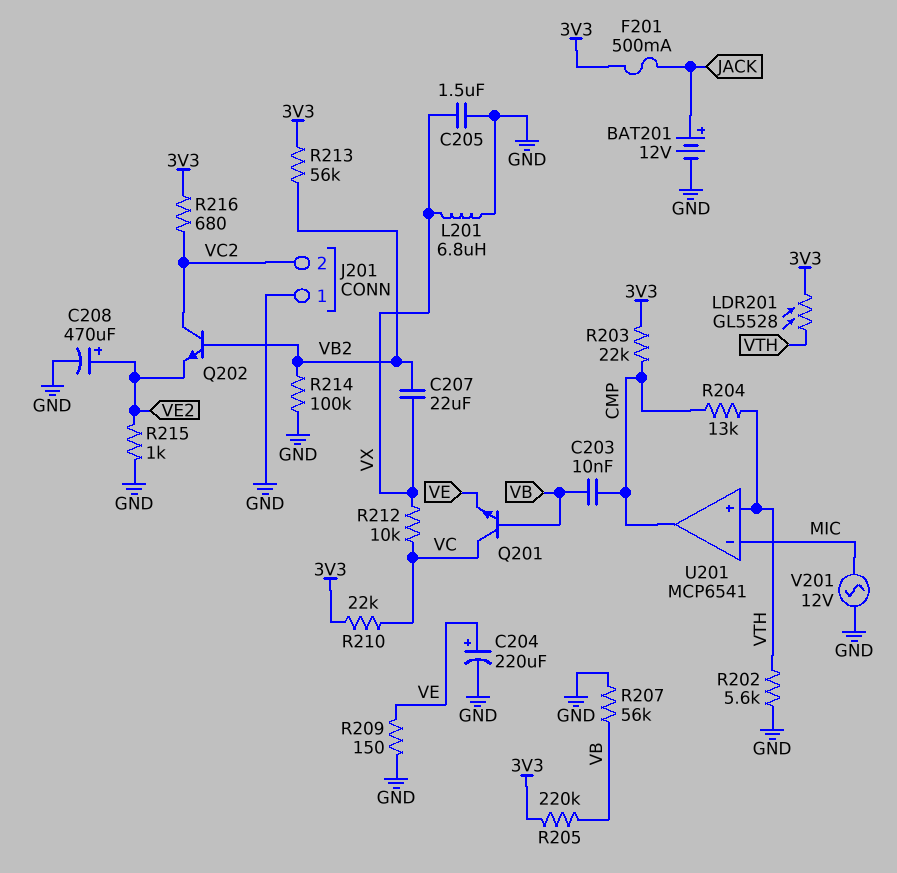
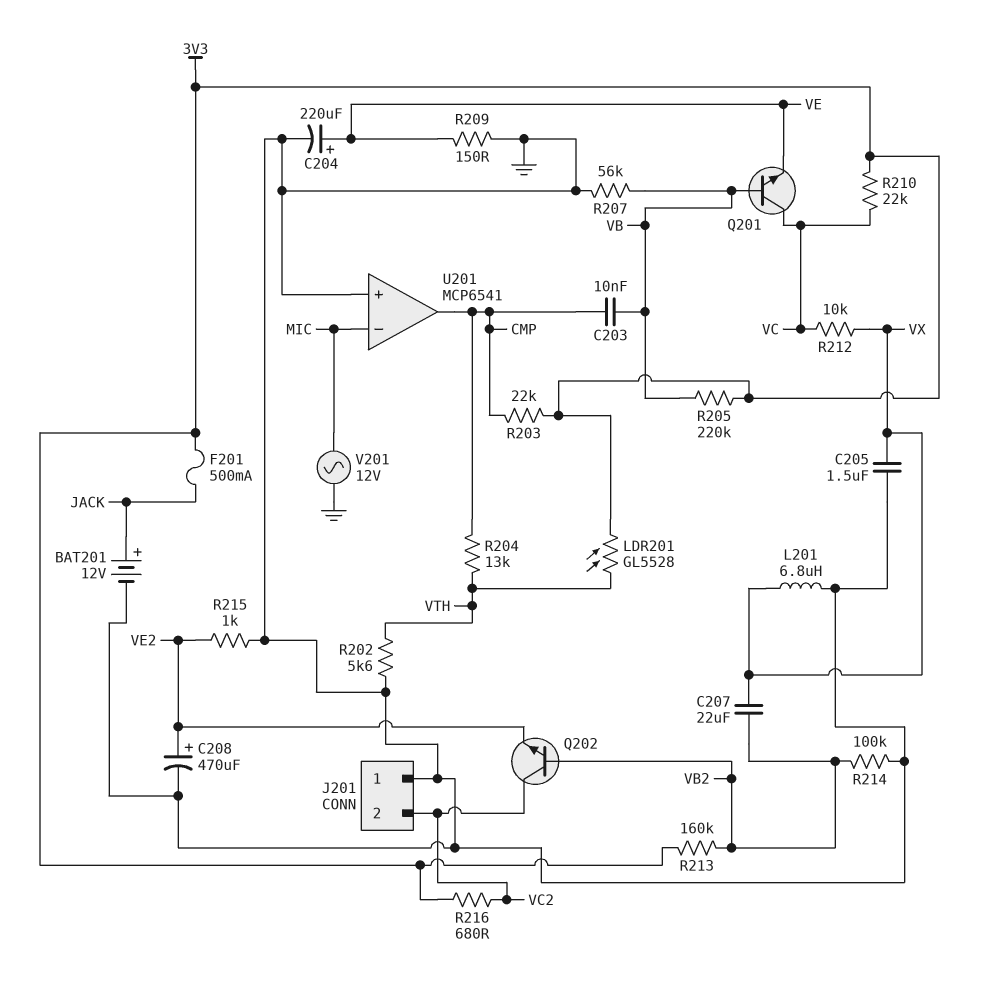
R213: 56k (3V3, VB2) -> 160k (3V3, VB2)
U201 pin in+: VTH -> GND

